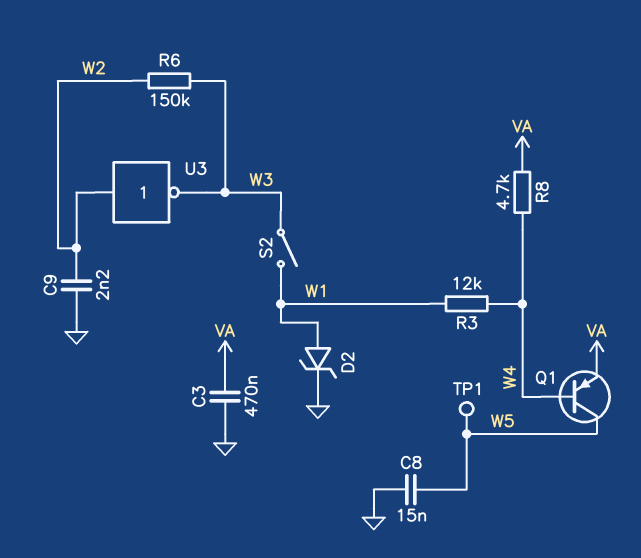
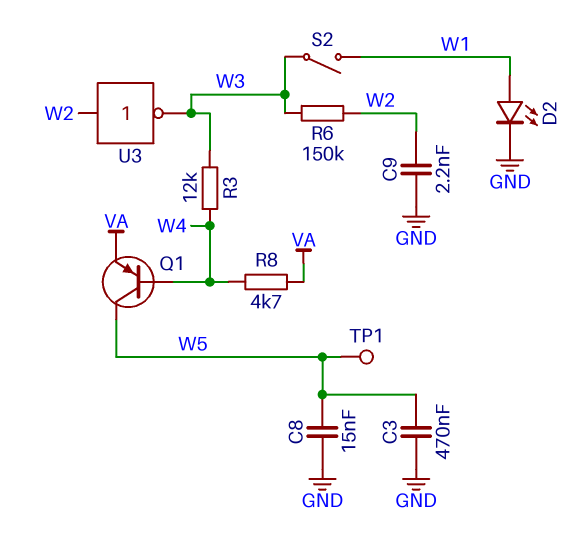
C3: 470nF (GND, VA) -> 470nF (GND, W5)
D2: zener (A W1, K GND) -> LED (A W1, K GND)
R3: 12k (W1, W4) -> 12k (W3, W4)

